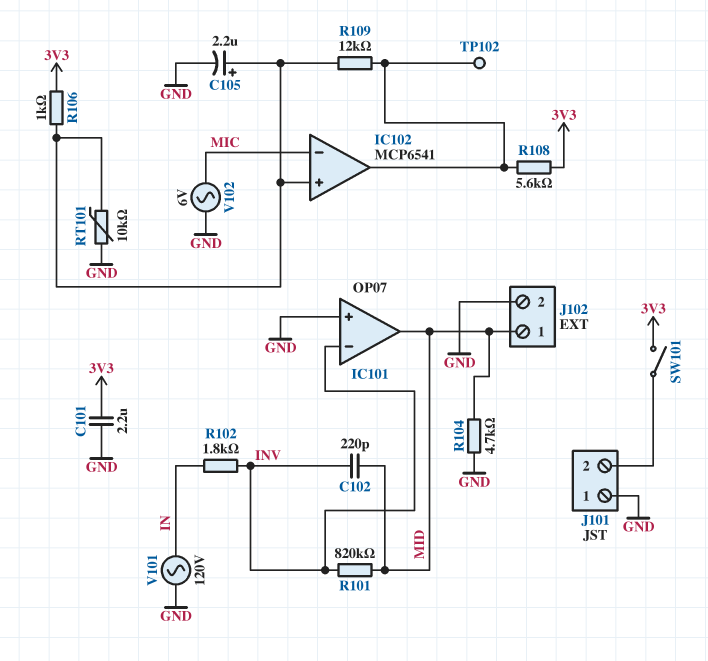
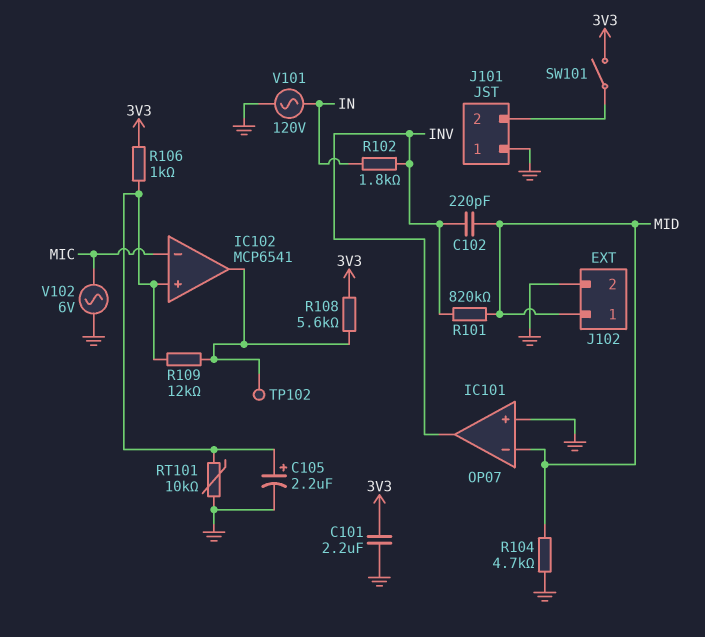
IC101 pin in-: INV -> MID
IC101 pin out: MID -> INV

